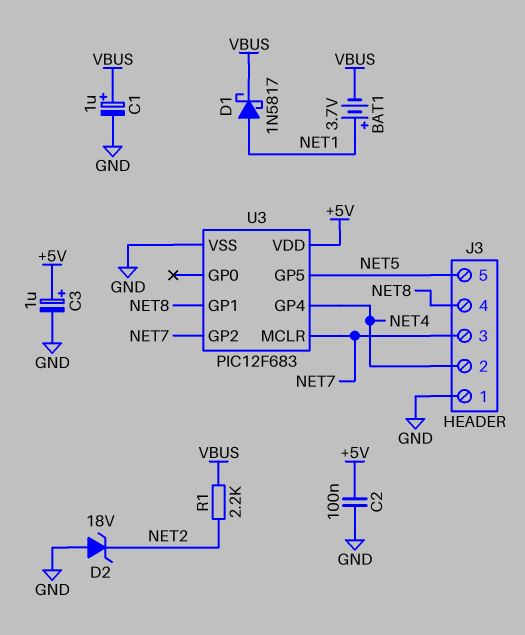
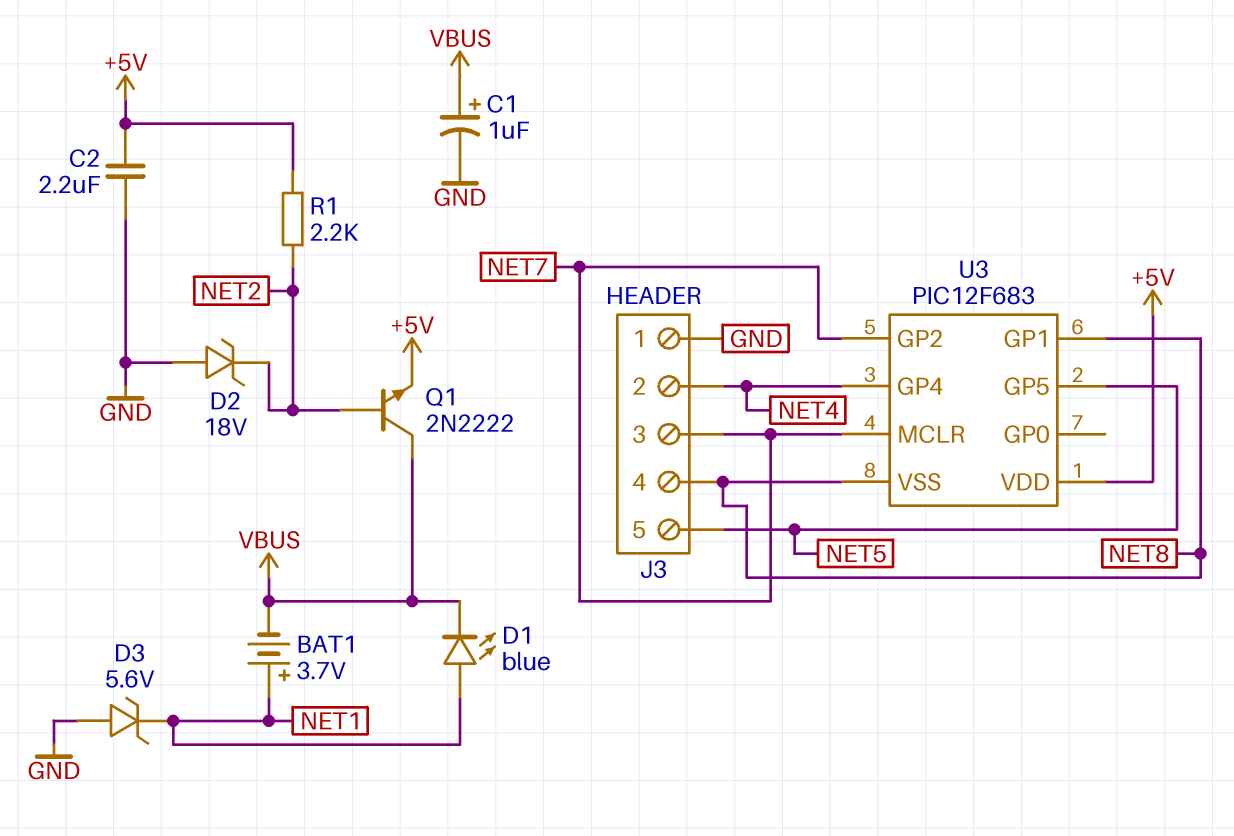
C2: 100nF (+5V, GND) -> 2.2uF (+5V, GND)
C3: 1uF (plus +5V, minus GND) -> none
D1: schottky 1N5817 (A NET1, K VBUS) -> LED blue (A NET1, K VBUS)
D3: none -> zener 5.6V (A GND, K NET1)
Q1: none -> NPN 2N2222 (B NET2, C VBUS, E +5V)
R1: 2.2k (NET2, VBUS) -> 2.2k (+5V, NET2)
U3 pin VSS: GND -> NET8

